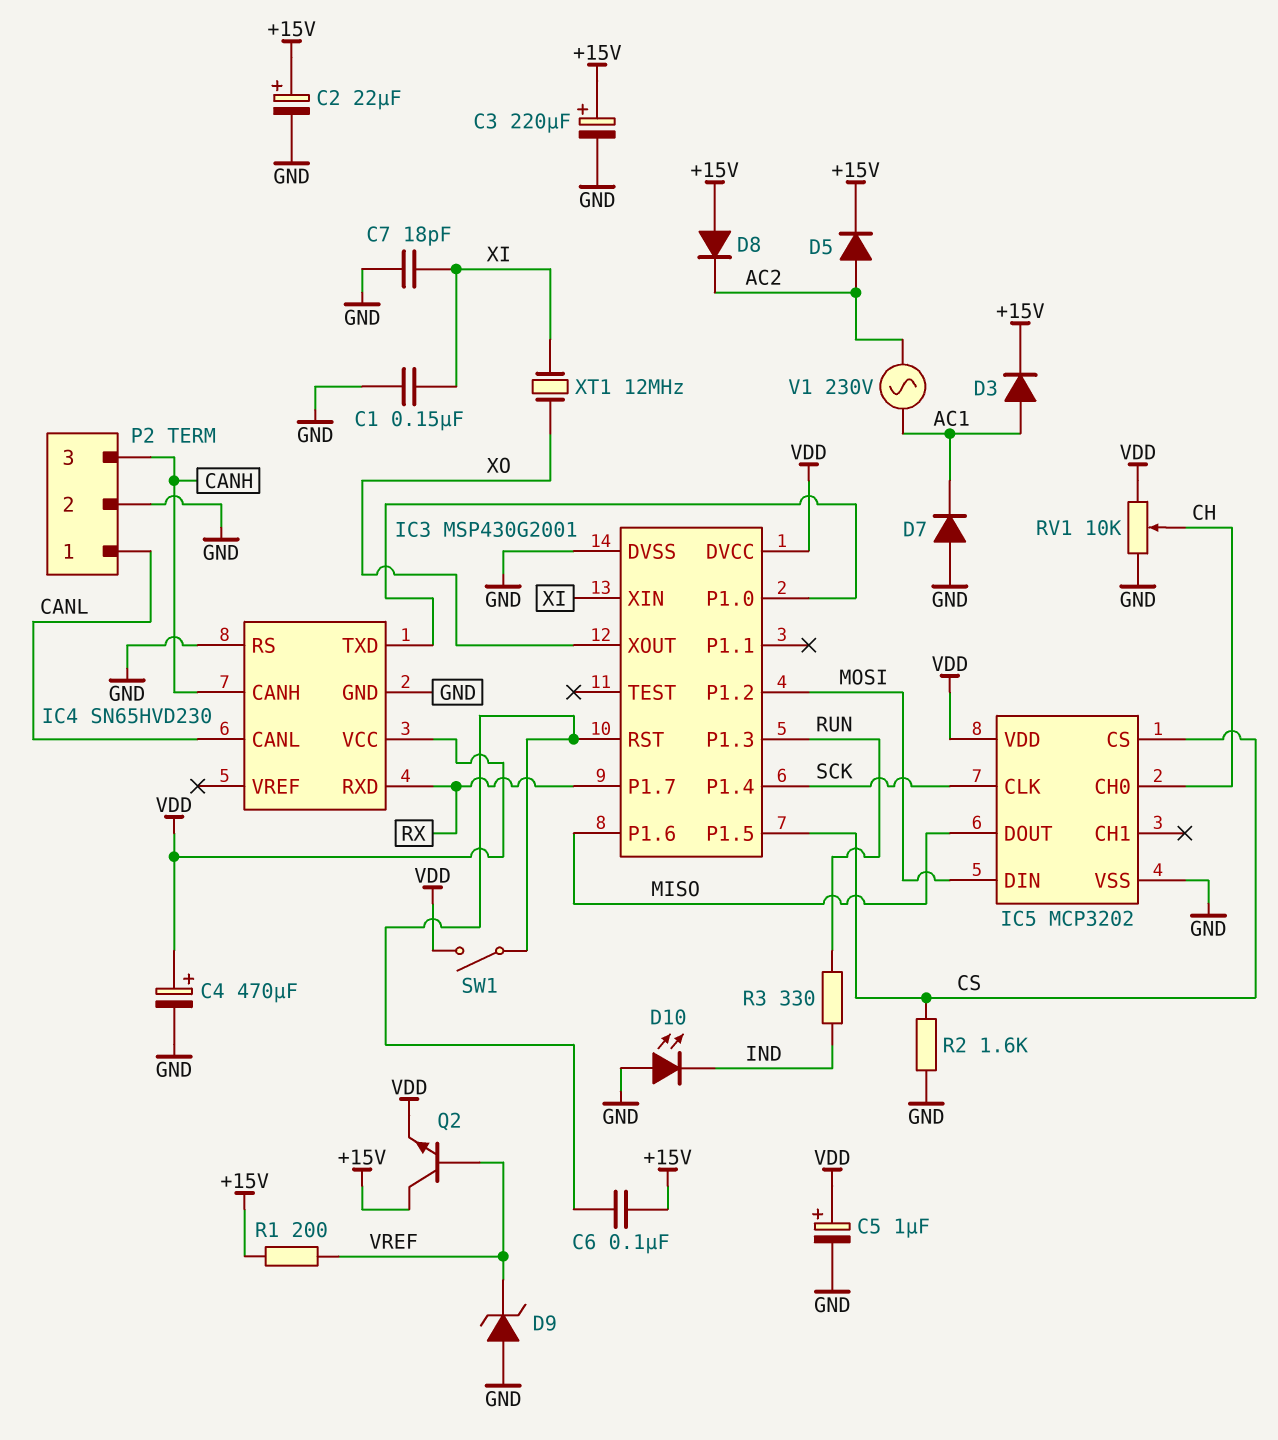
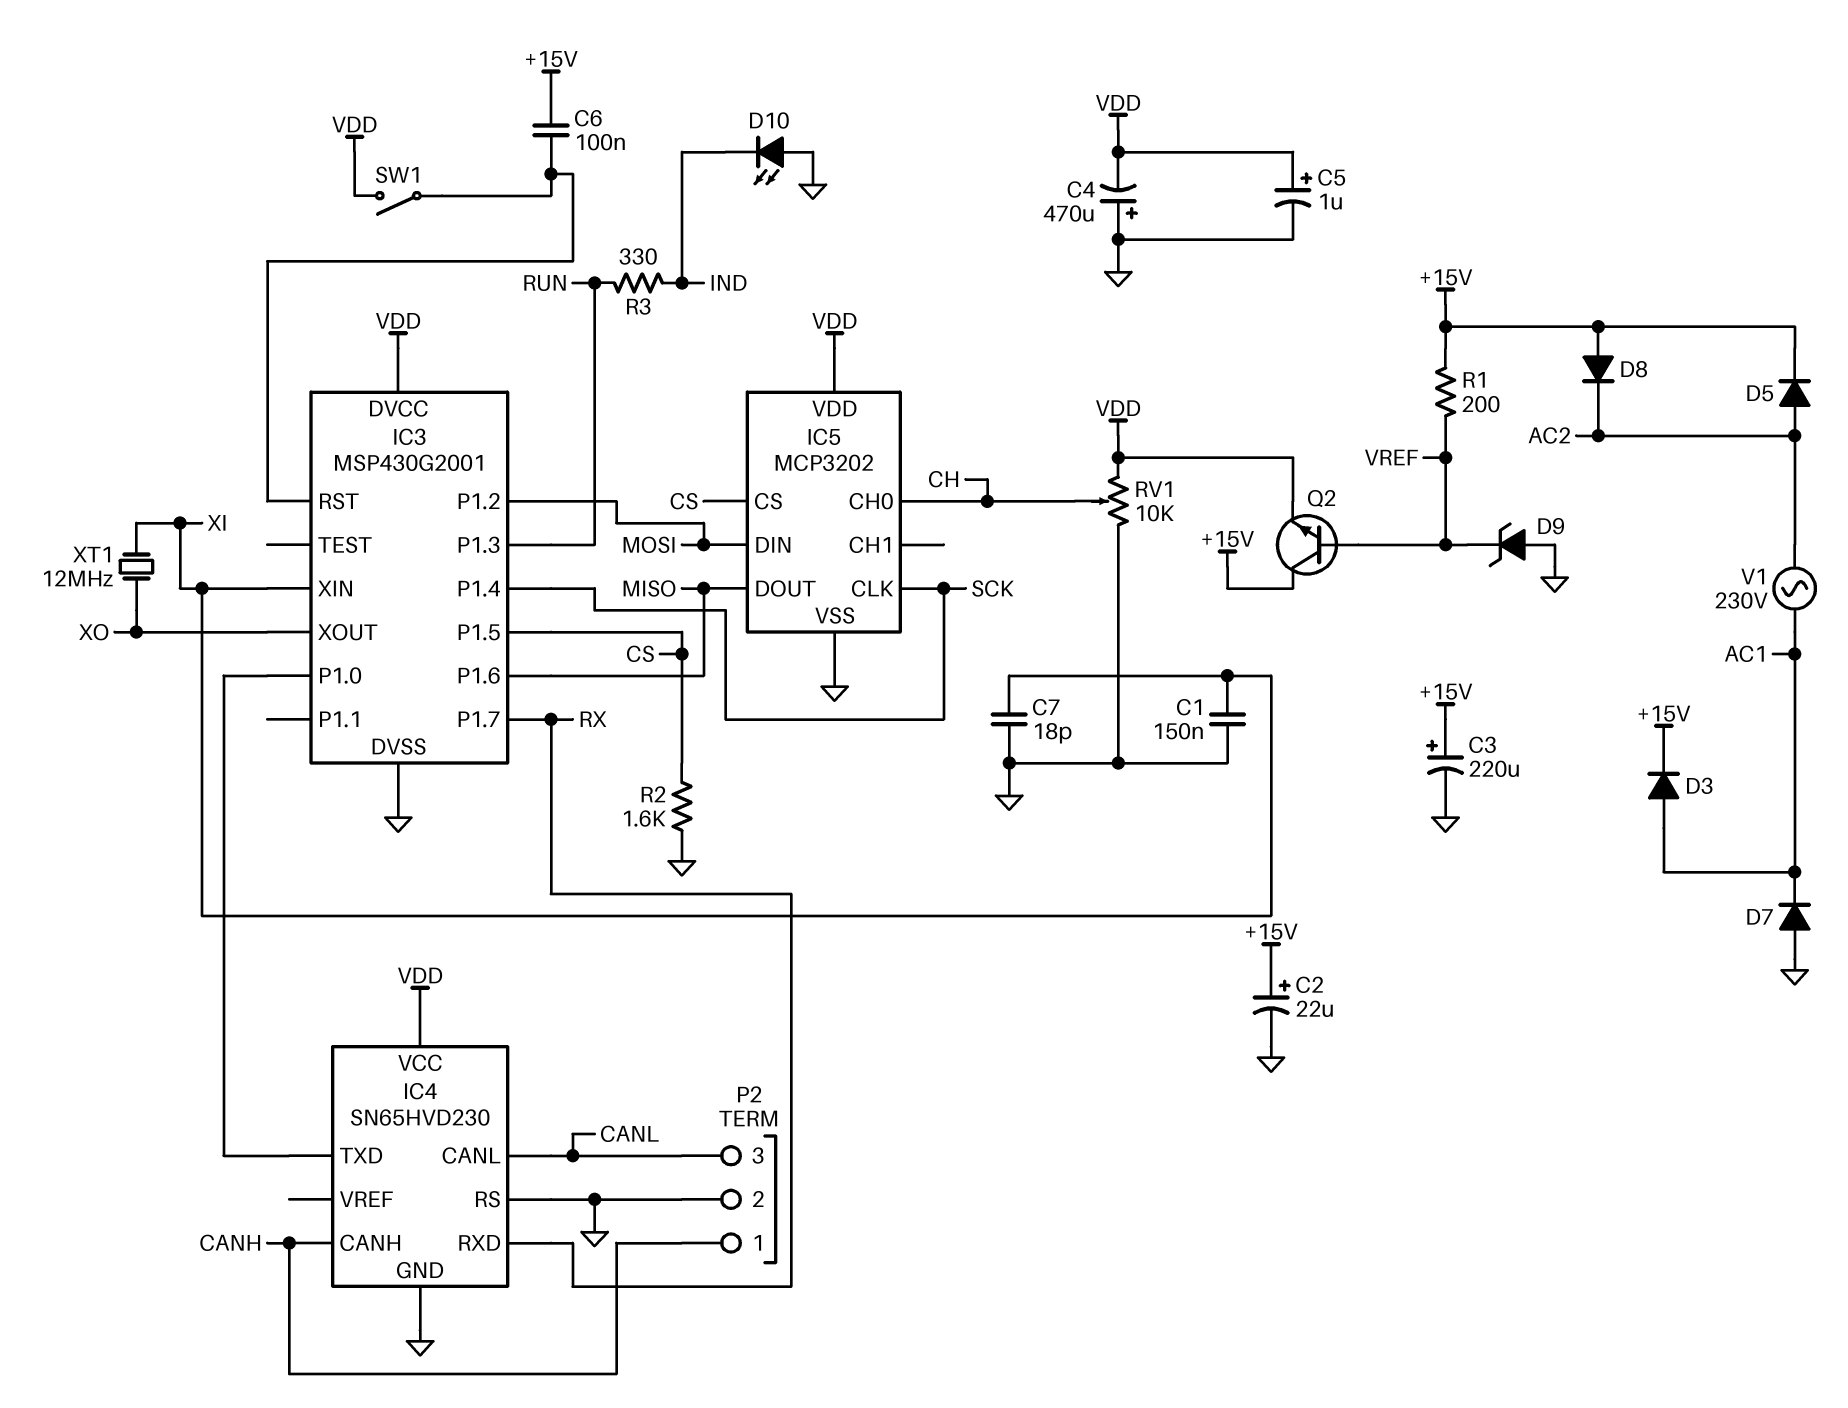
C4: 470uF (plus VDD, minus GND) -> 470uF (plus GND, minus VDD)
P2 pin 1: CANL -> CANH
P2 pin 3: CANH -> CANL

